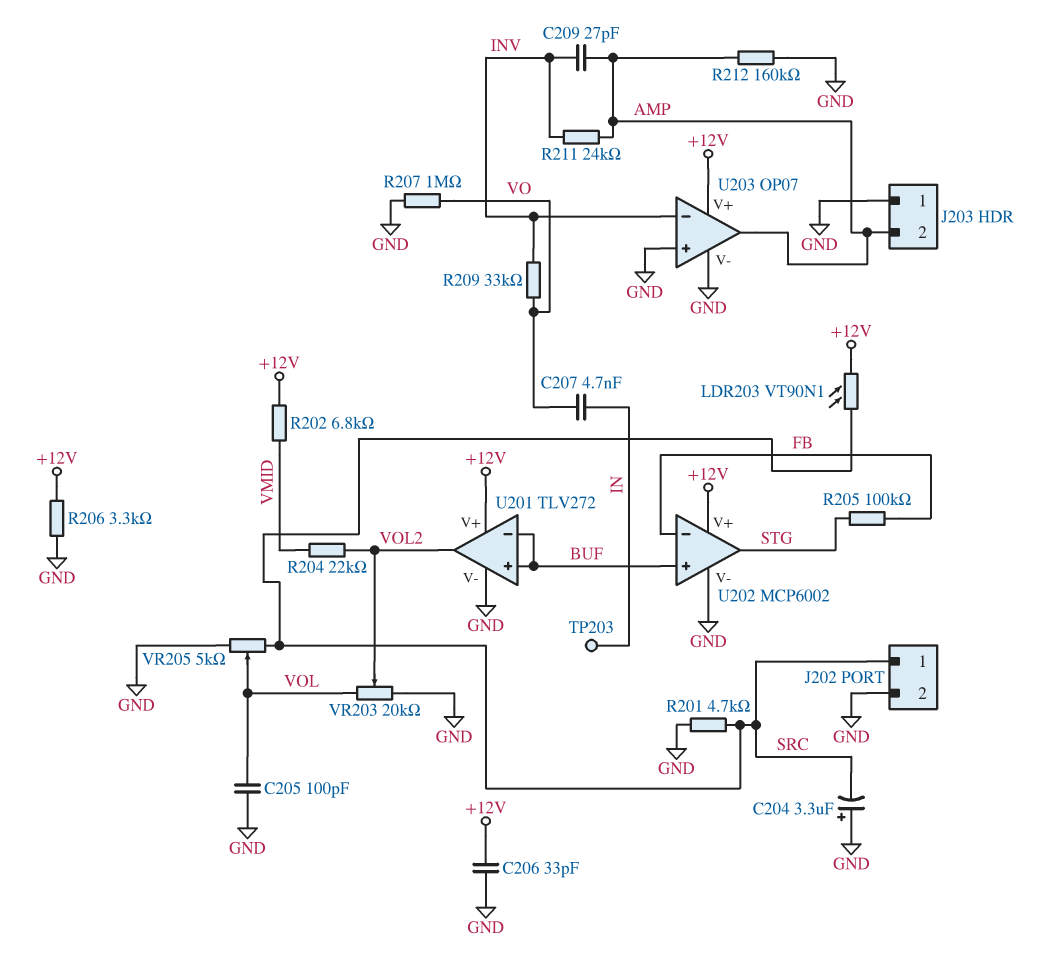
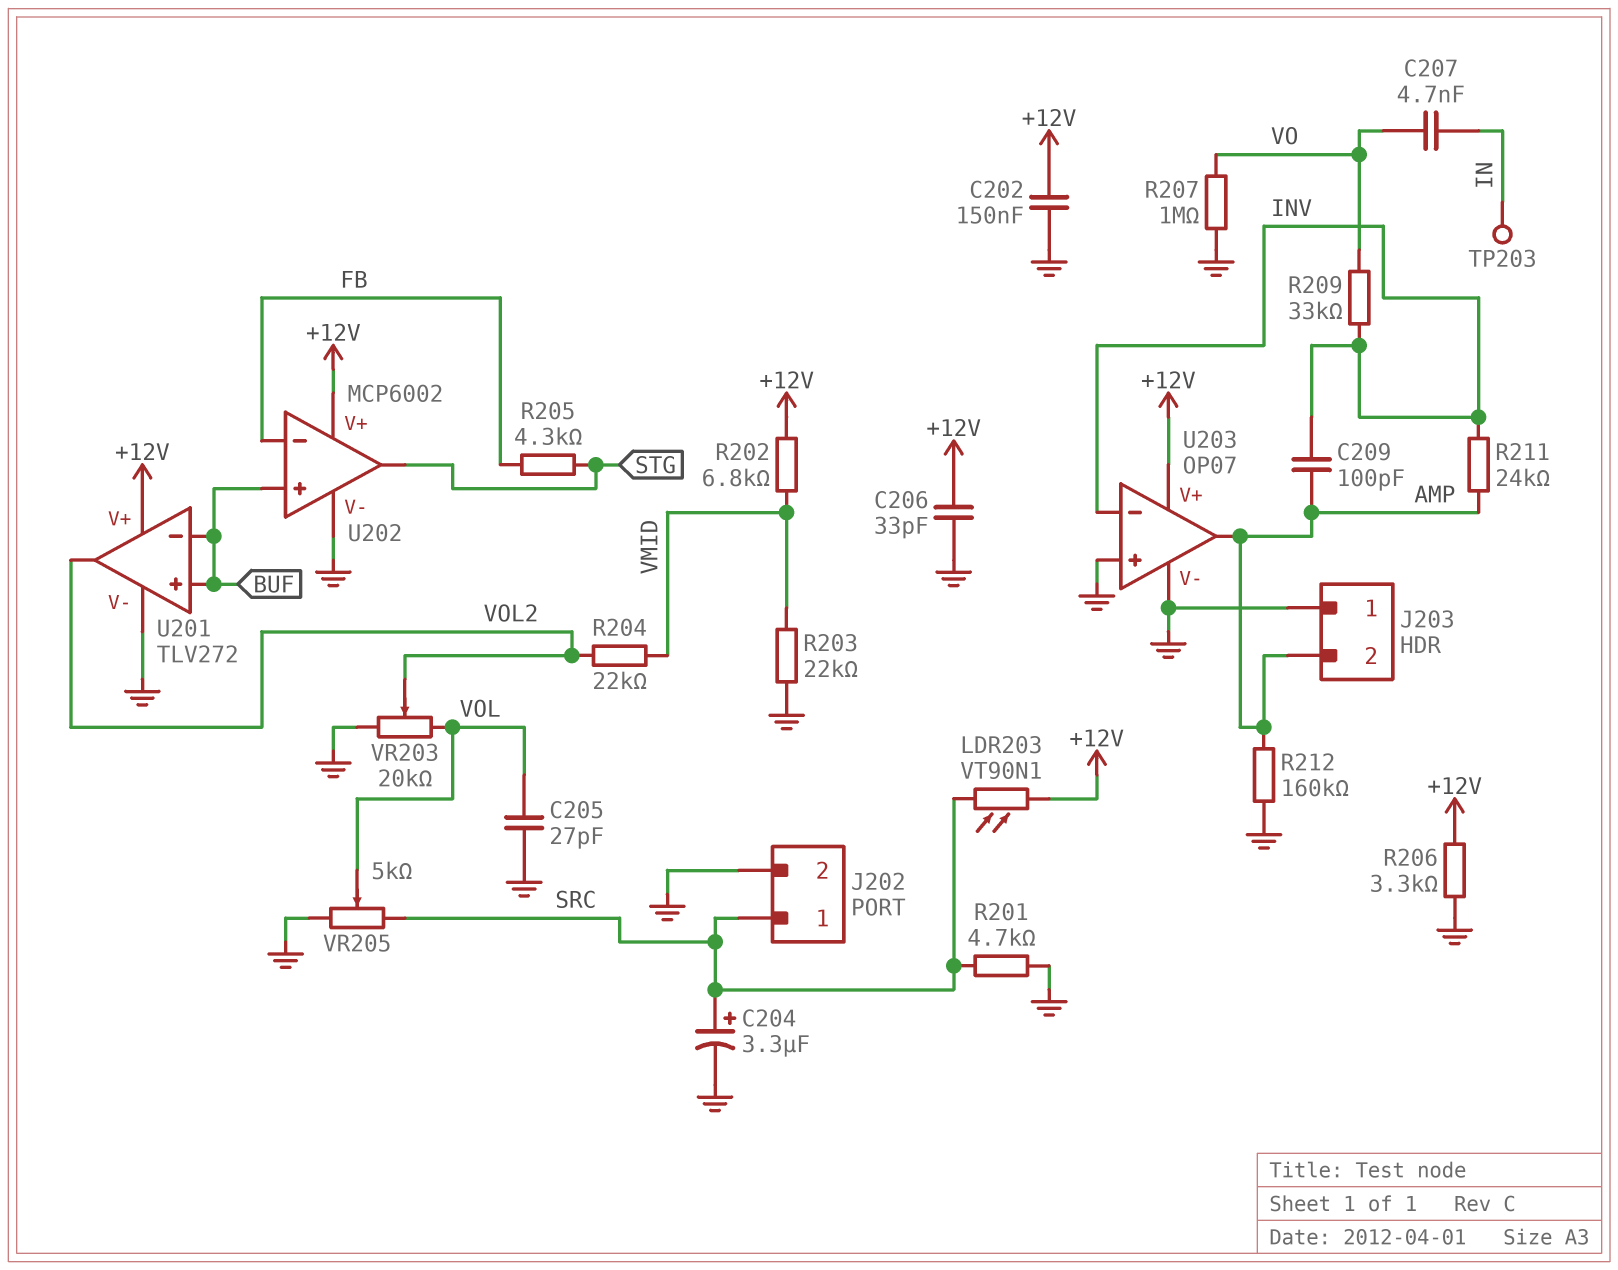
C202: none -> 150nF (+12V, GND)
C204: 3.3uF (plus GND, minus SRC) -> 3.3uF (plus SRC, minus GND)
C205: 100pF (GND, VOL) -> 27pF (GND, VOL)
C209: 27pF (AMP, INV) -> 100pF (AMP, INV)
R203: none -> 22k (GND, VMID)
R205: 100k (FB, STG) -> 4.3k (FB, STG)

